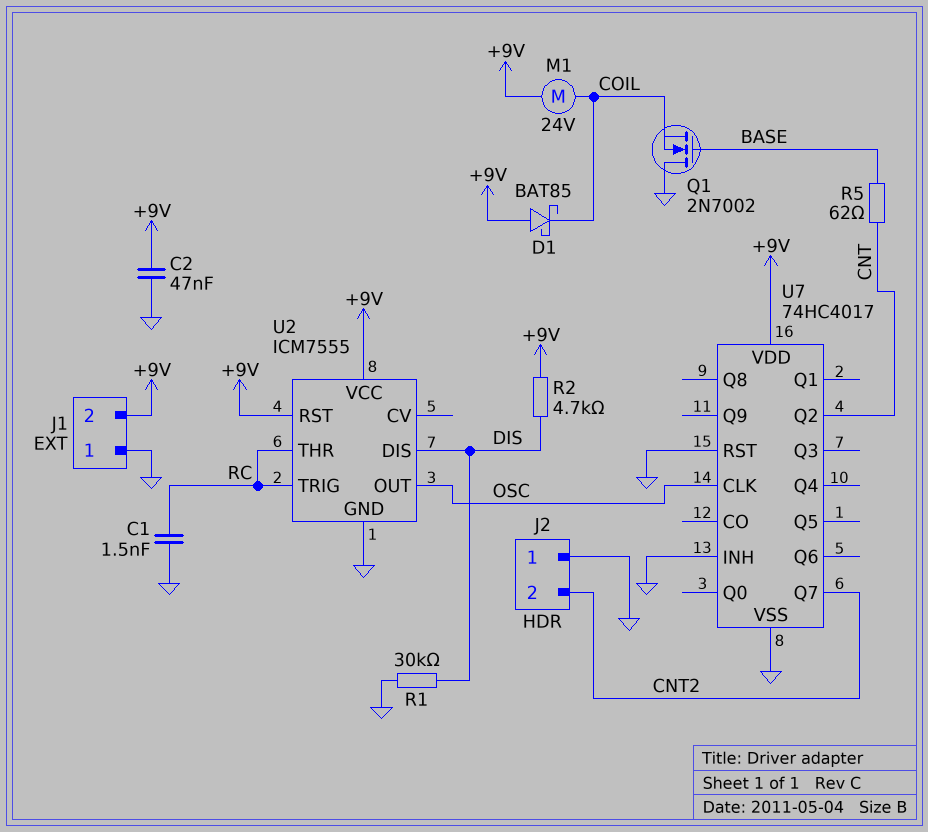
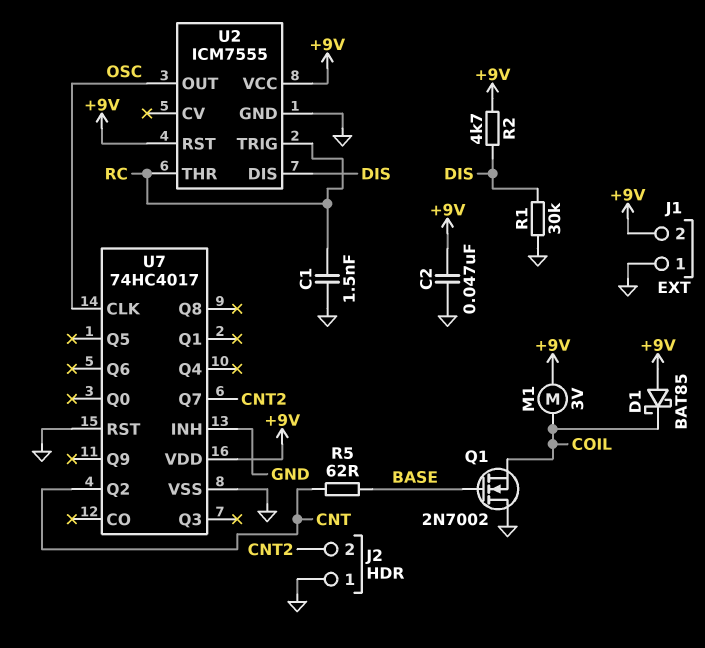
M1: motor 24V (+9V, COIL) -> motor 3V (+9V, COIL)

